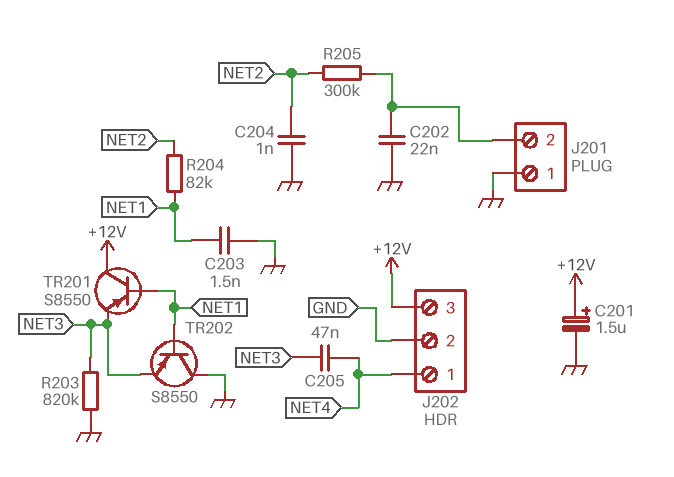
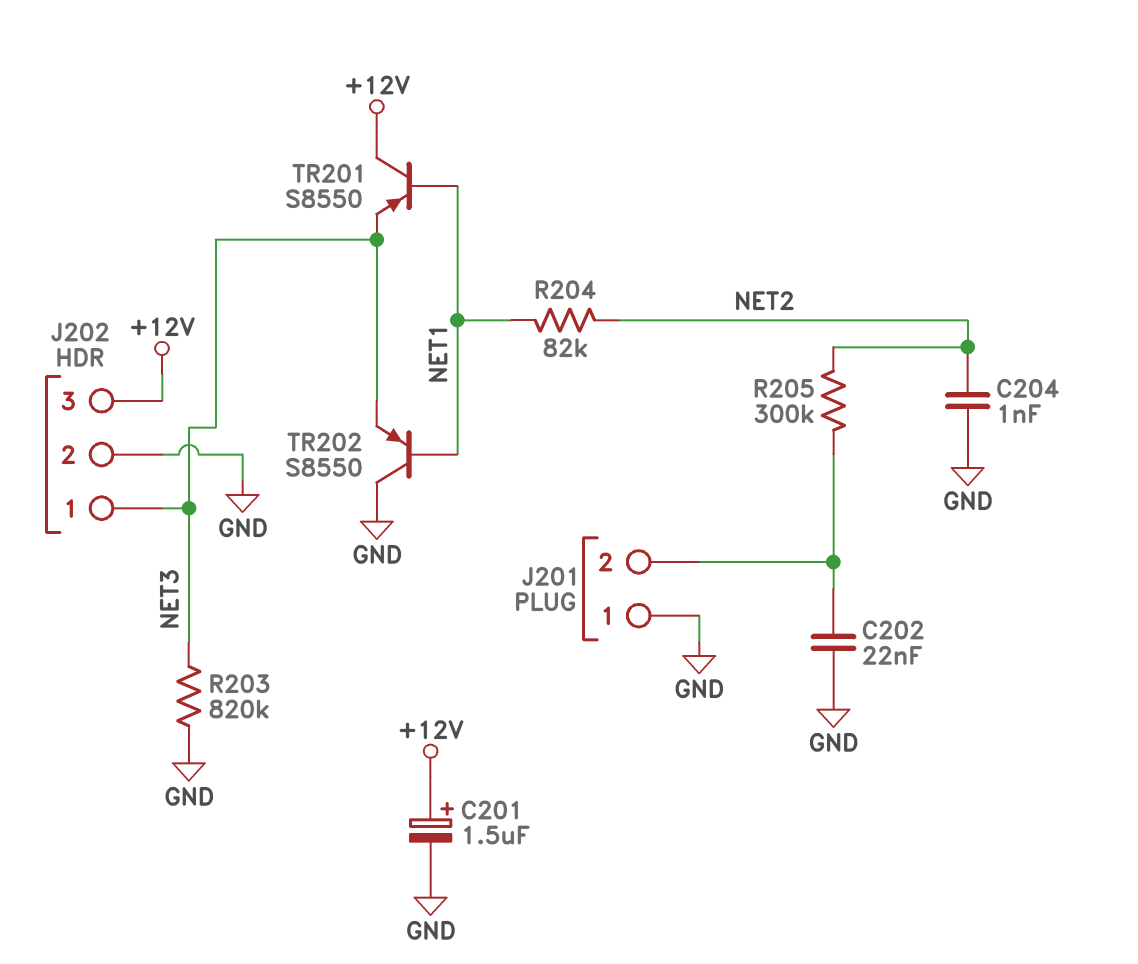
C203: 1.5nF (GND, NET1) -> none
C205: 47nF (NET3, NET4) -> none
J202 pin 1: NET4 -> NET3

